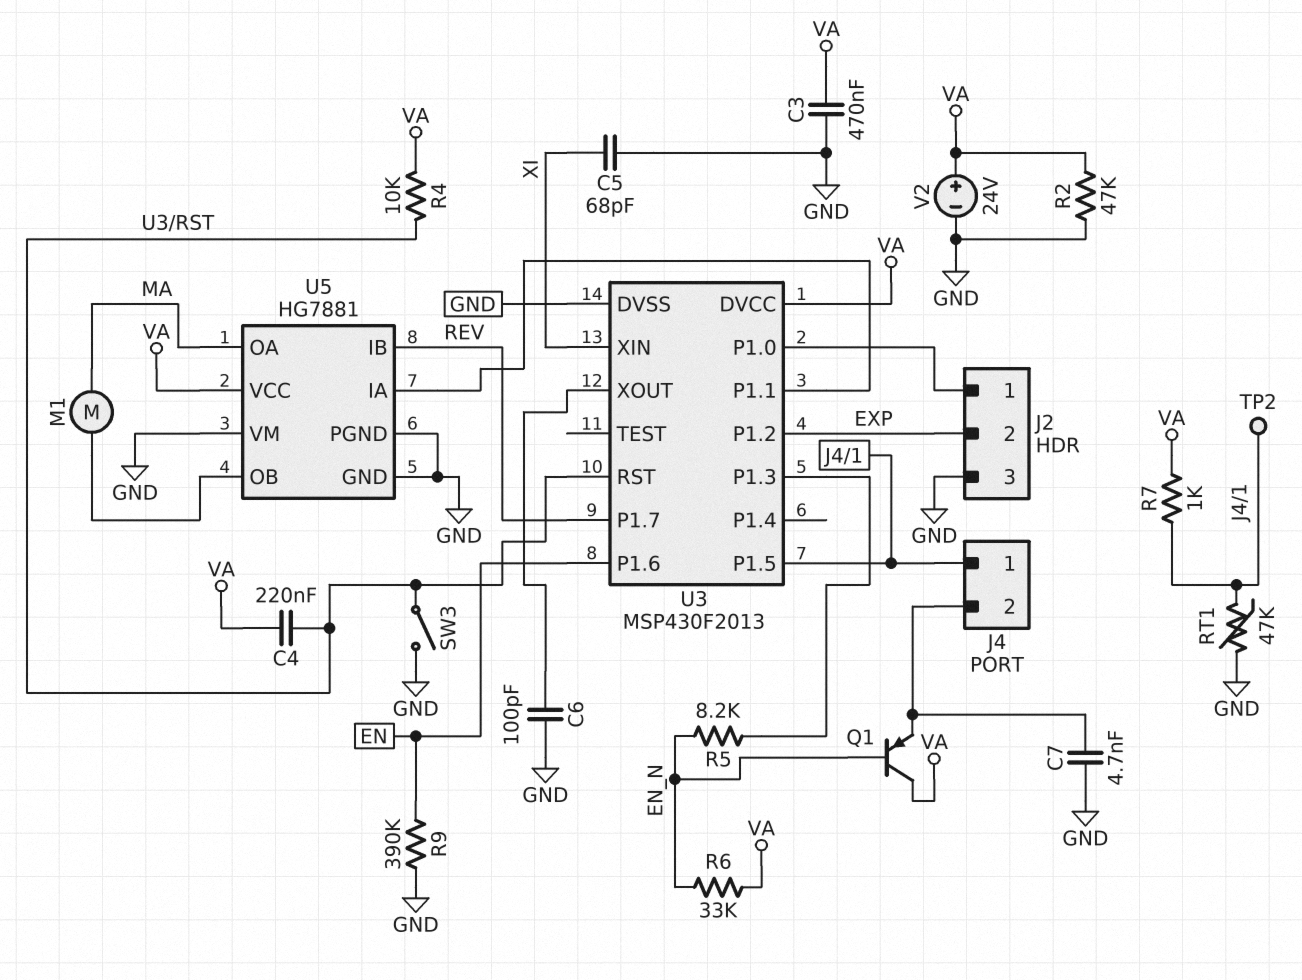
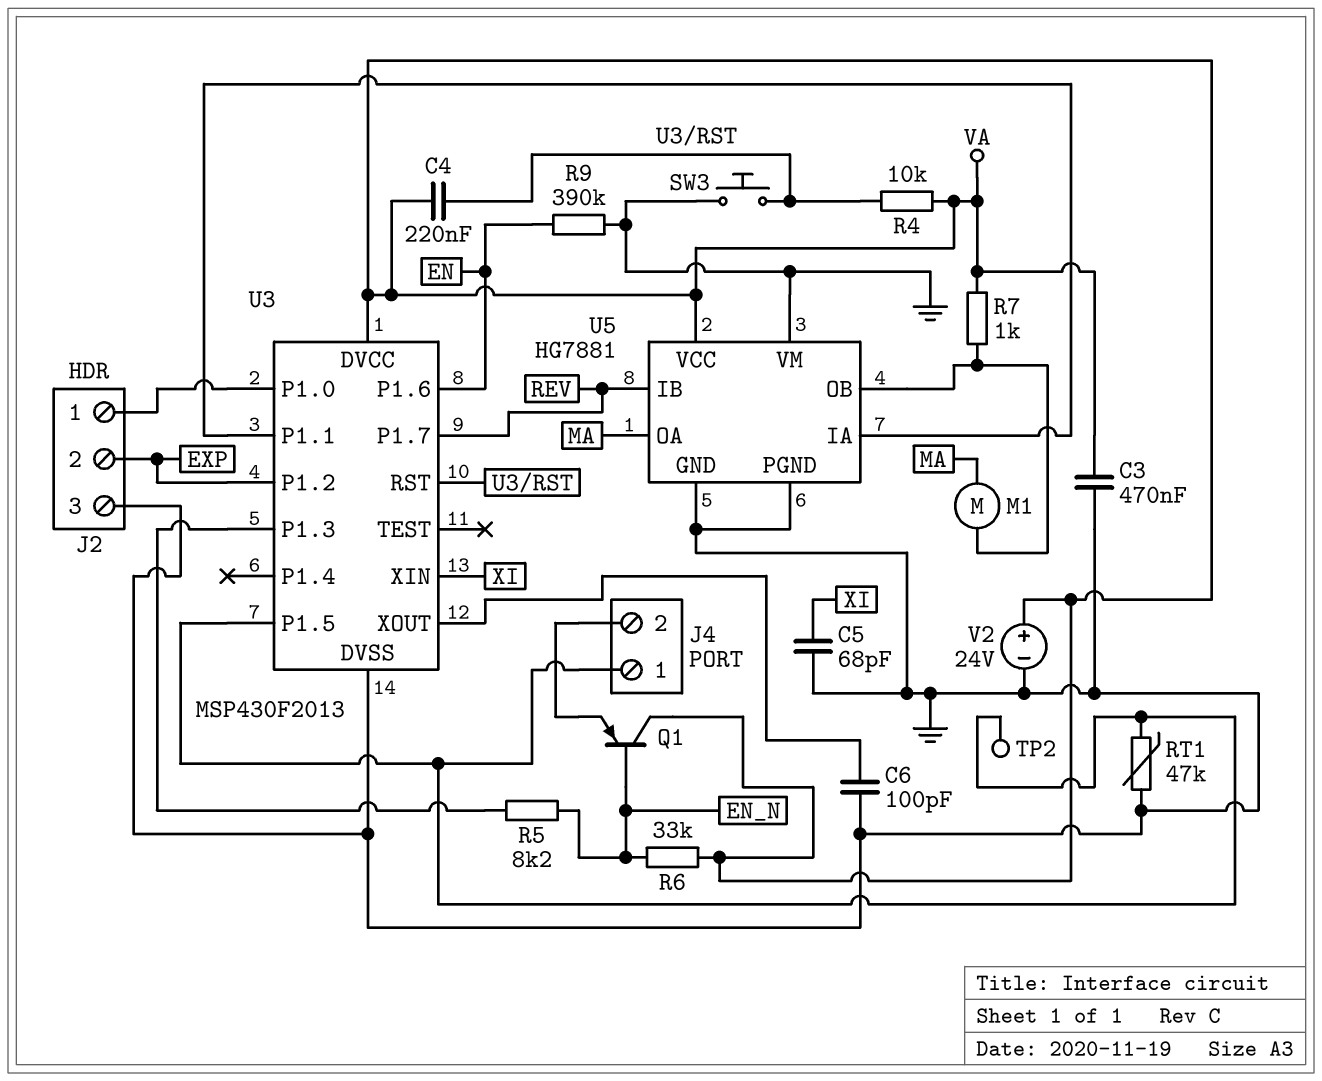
C7: 4.7nF (GND, J4/2) -> none
R2: 47k (GND, VA) -> none
R7: 1k (J4/1, VA) -> 1k (U5/OB, VA)
SW3: switch (GND, U3/RST) -> button (GND, U3/RST)

